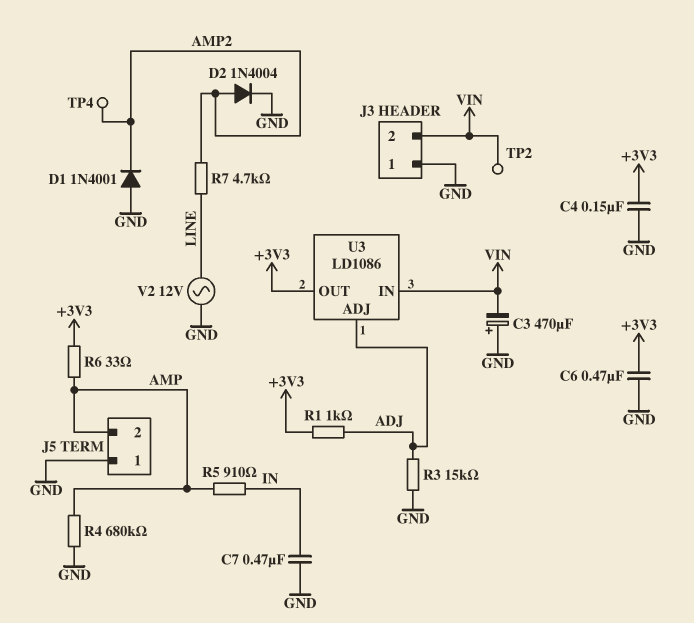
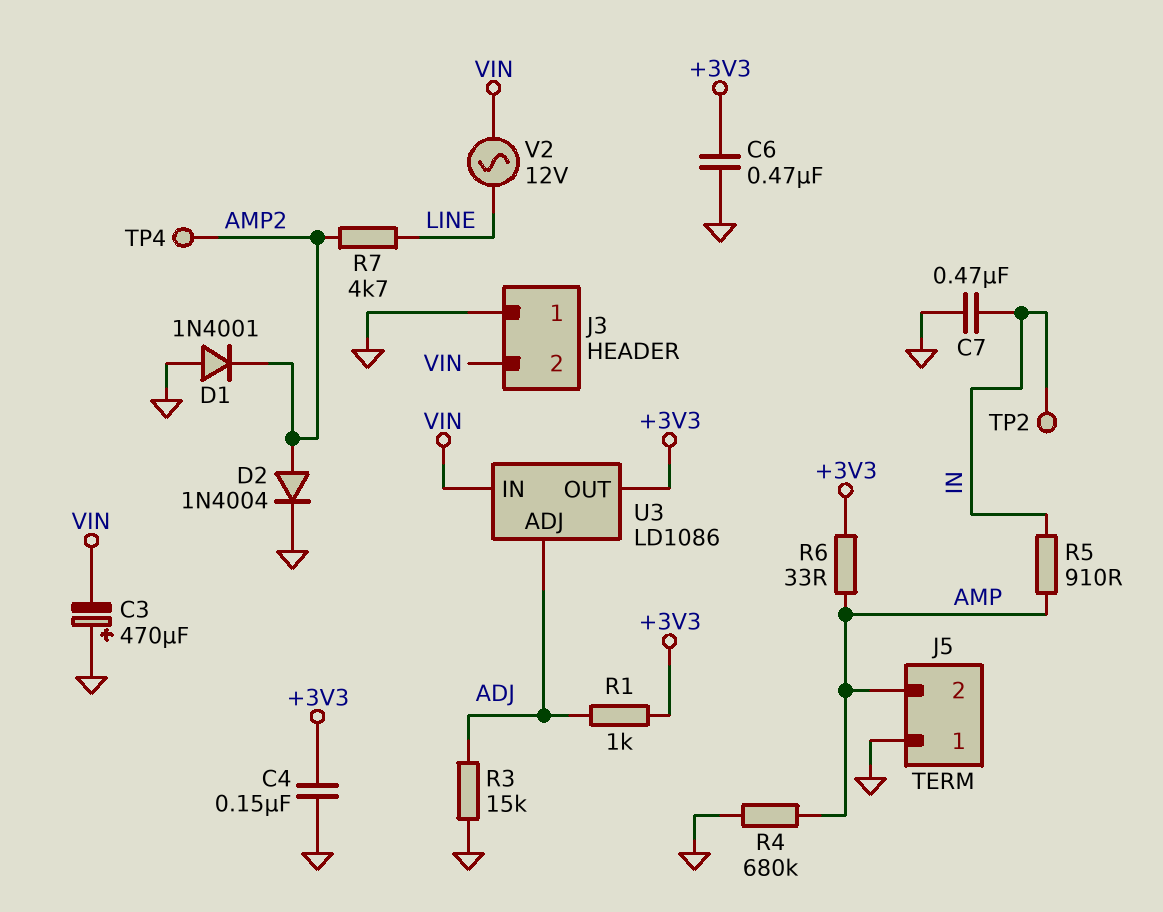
TP2: test point (VIN) -> test point (IN)
V2: AC 12V (GND, LINE) -> AC 12V (LINE, VIN)

